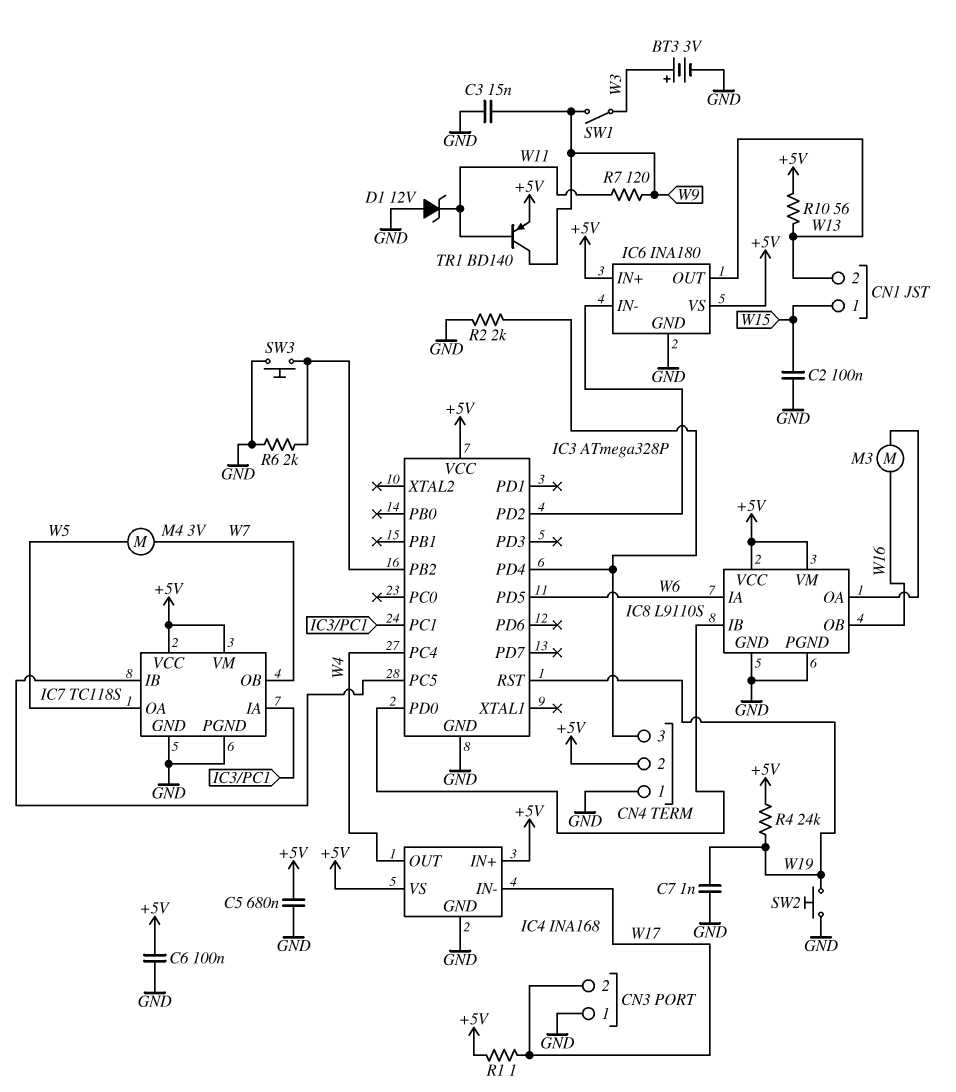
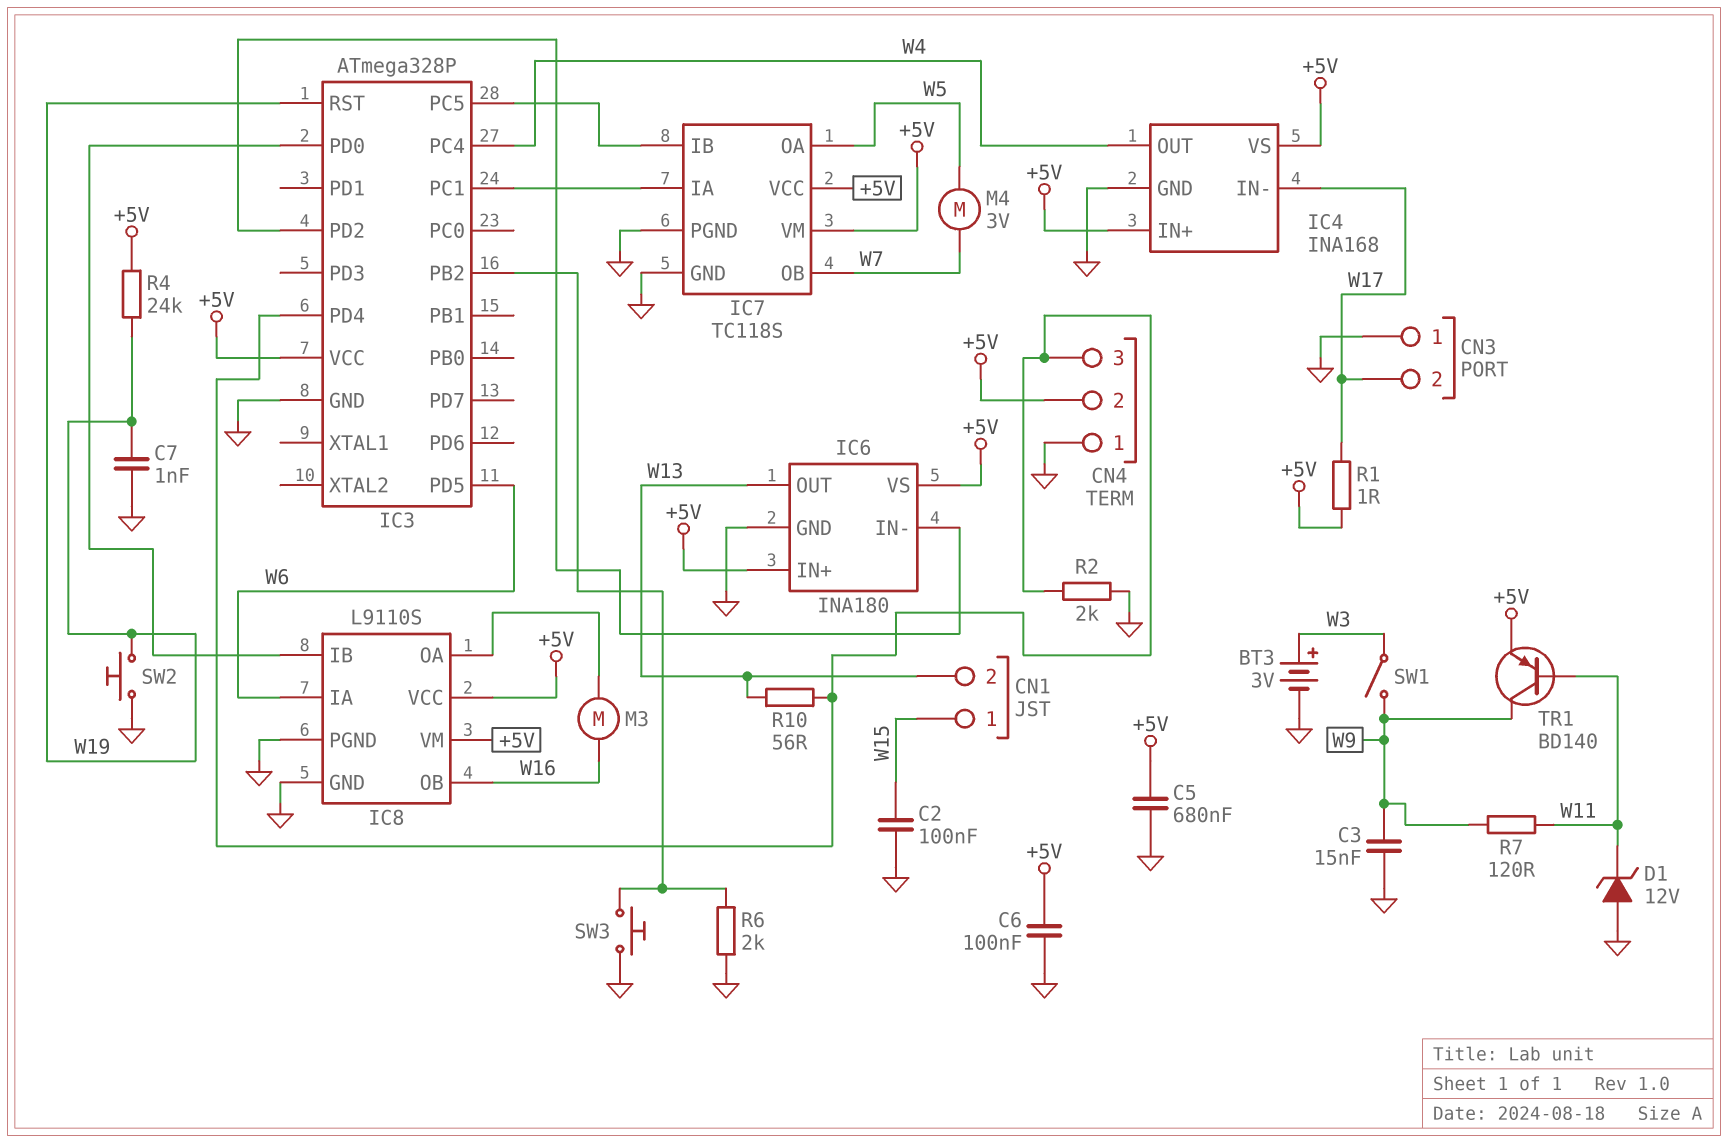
R10: 56 (+5V, W13) -> 56 (CN4/3, W13)

